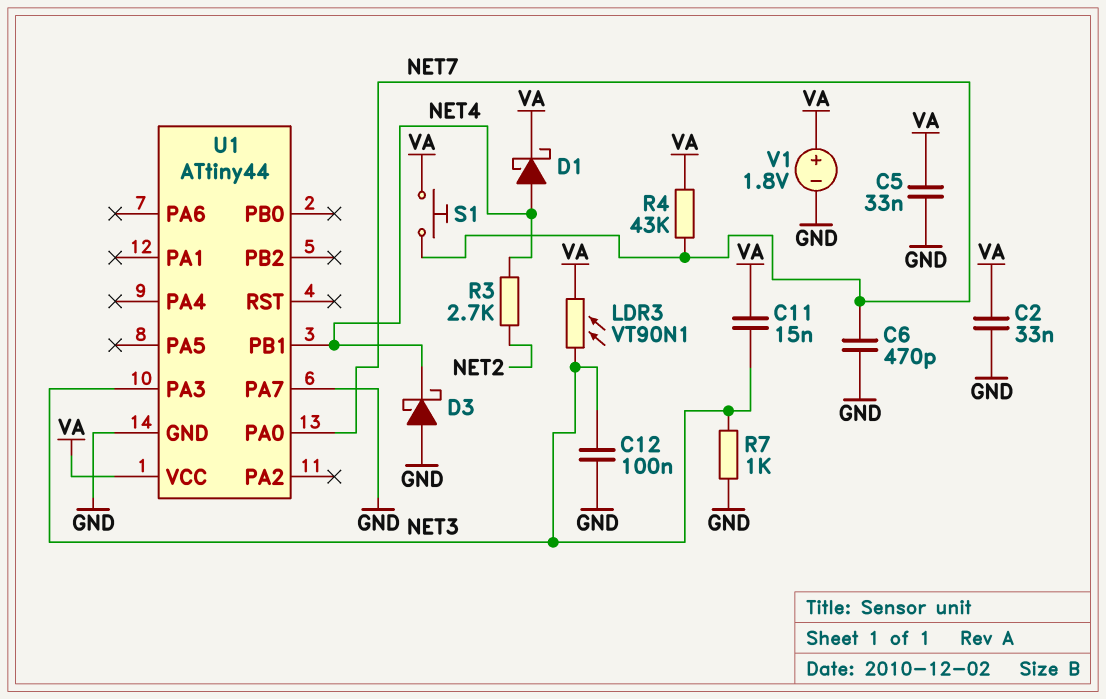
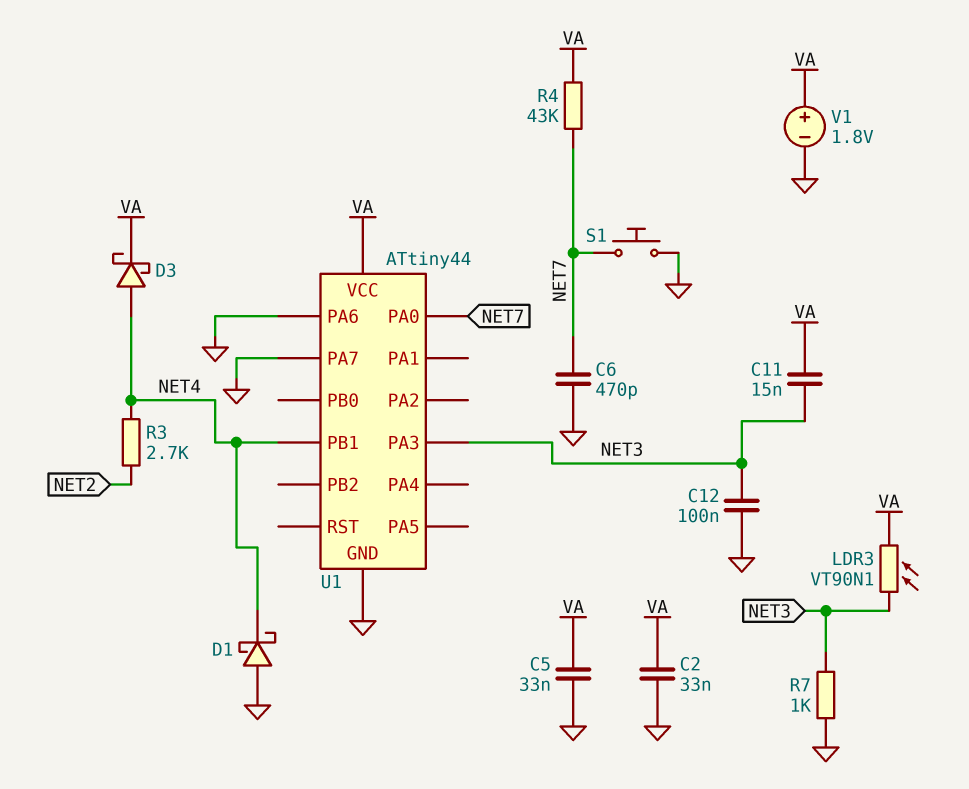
D1: schottky (A NET4, K VA) -> schottky (A GND, K NET4)
D3: schottky (A GND, K NET4) -> schottky (A NET4, K VA)
S1: button (NET7, VA) -> button (GND, NET7)
U1 pin PA6: none -> GND

